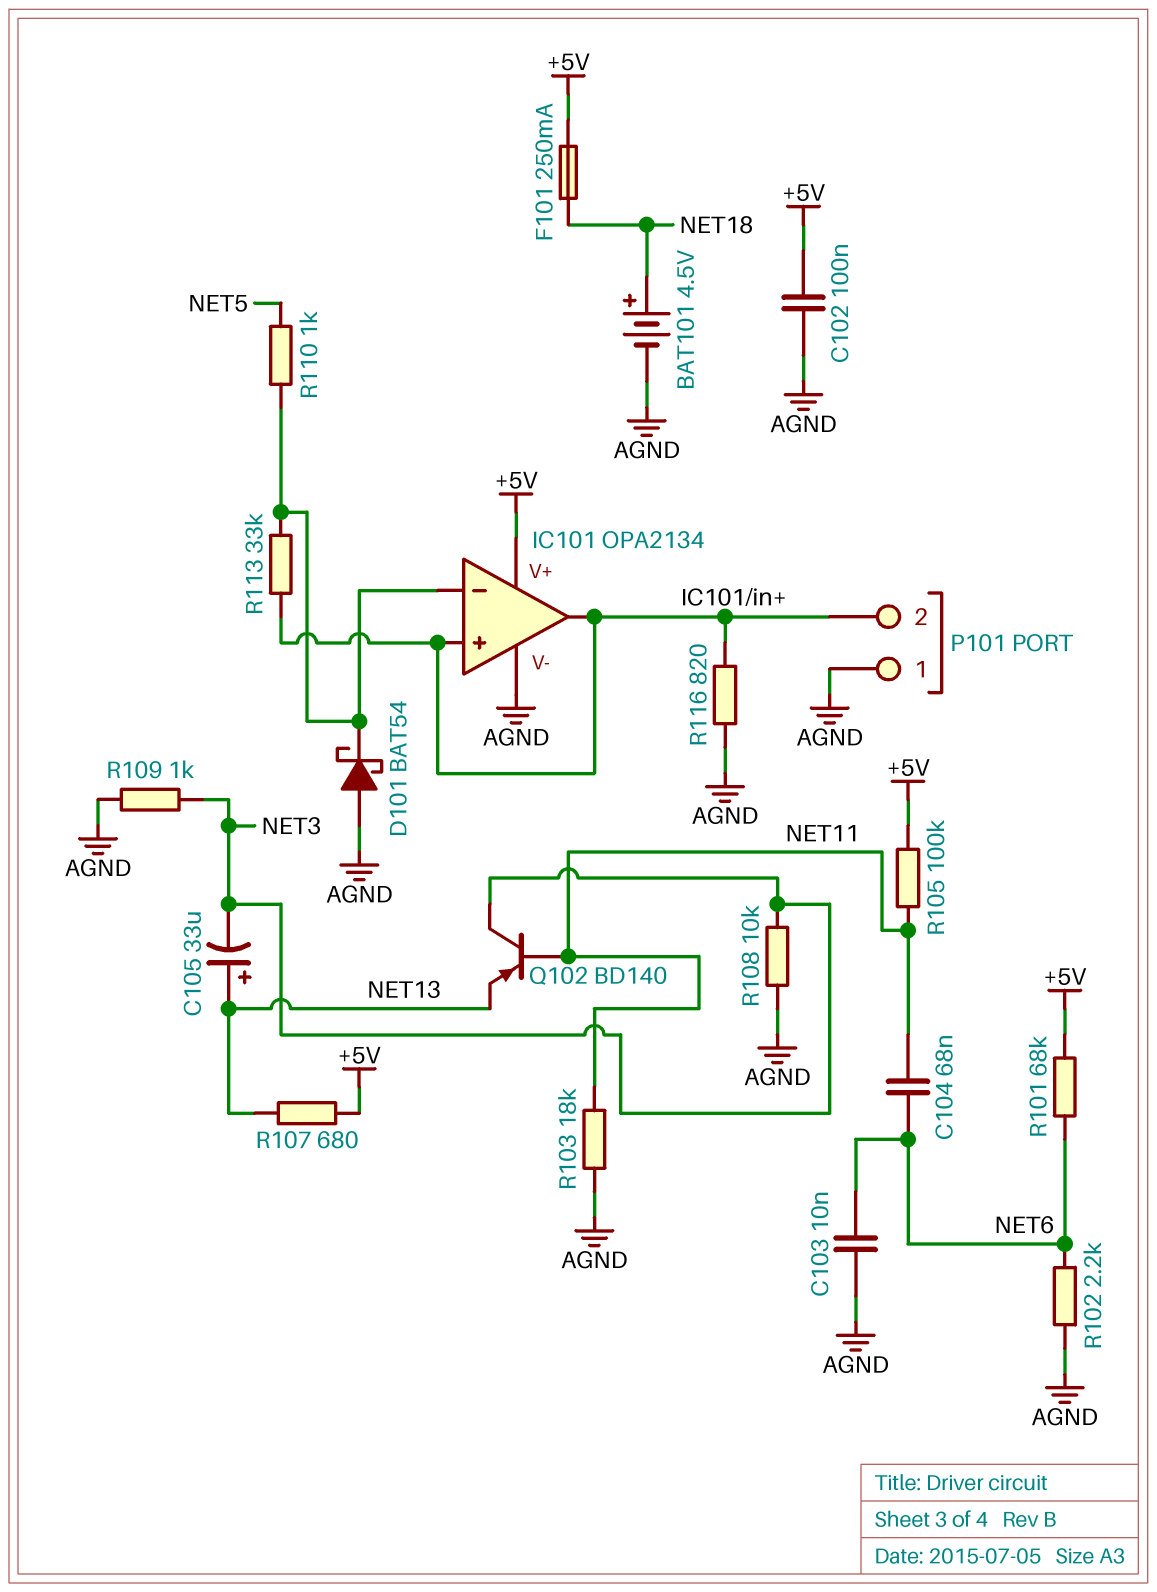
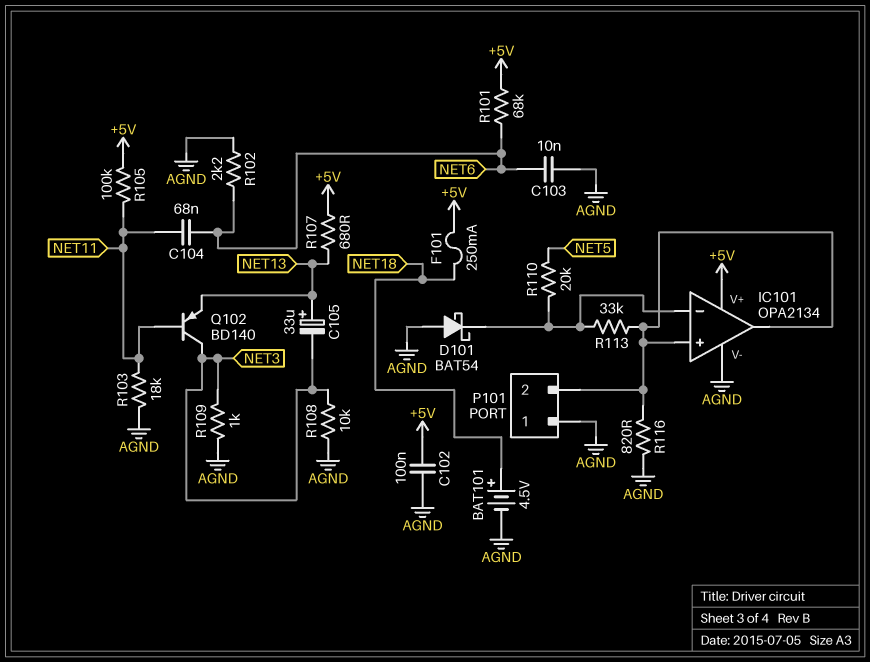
R110: 1k (IC101/in-, NET5) -> 20k (IC101/in-, NET5)

